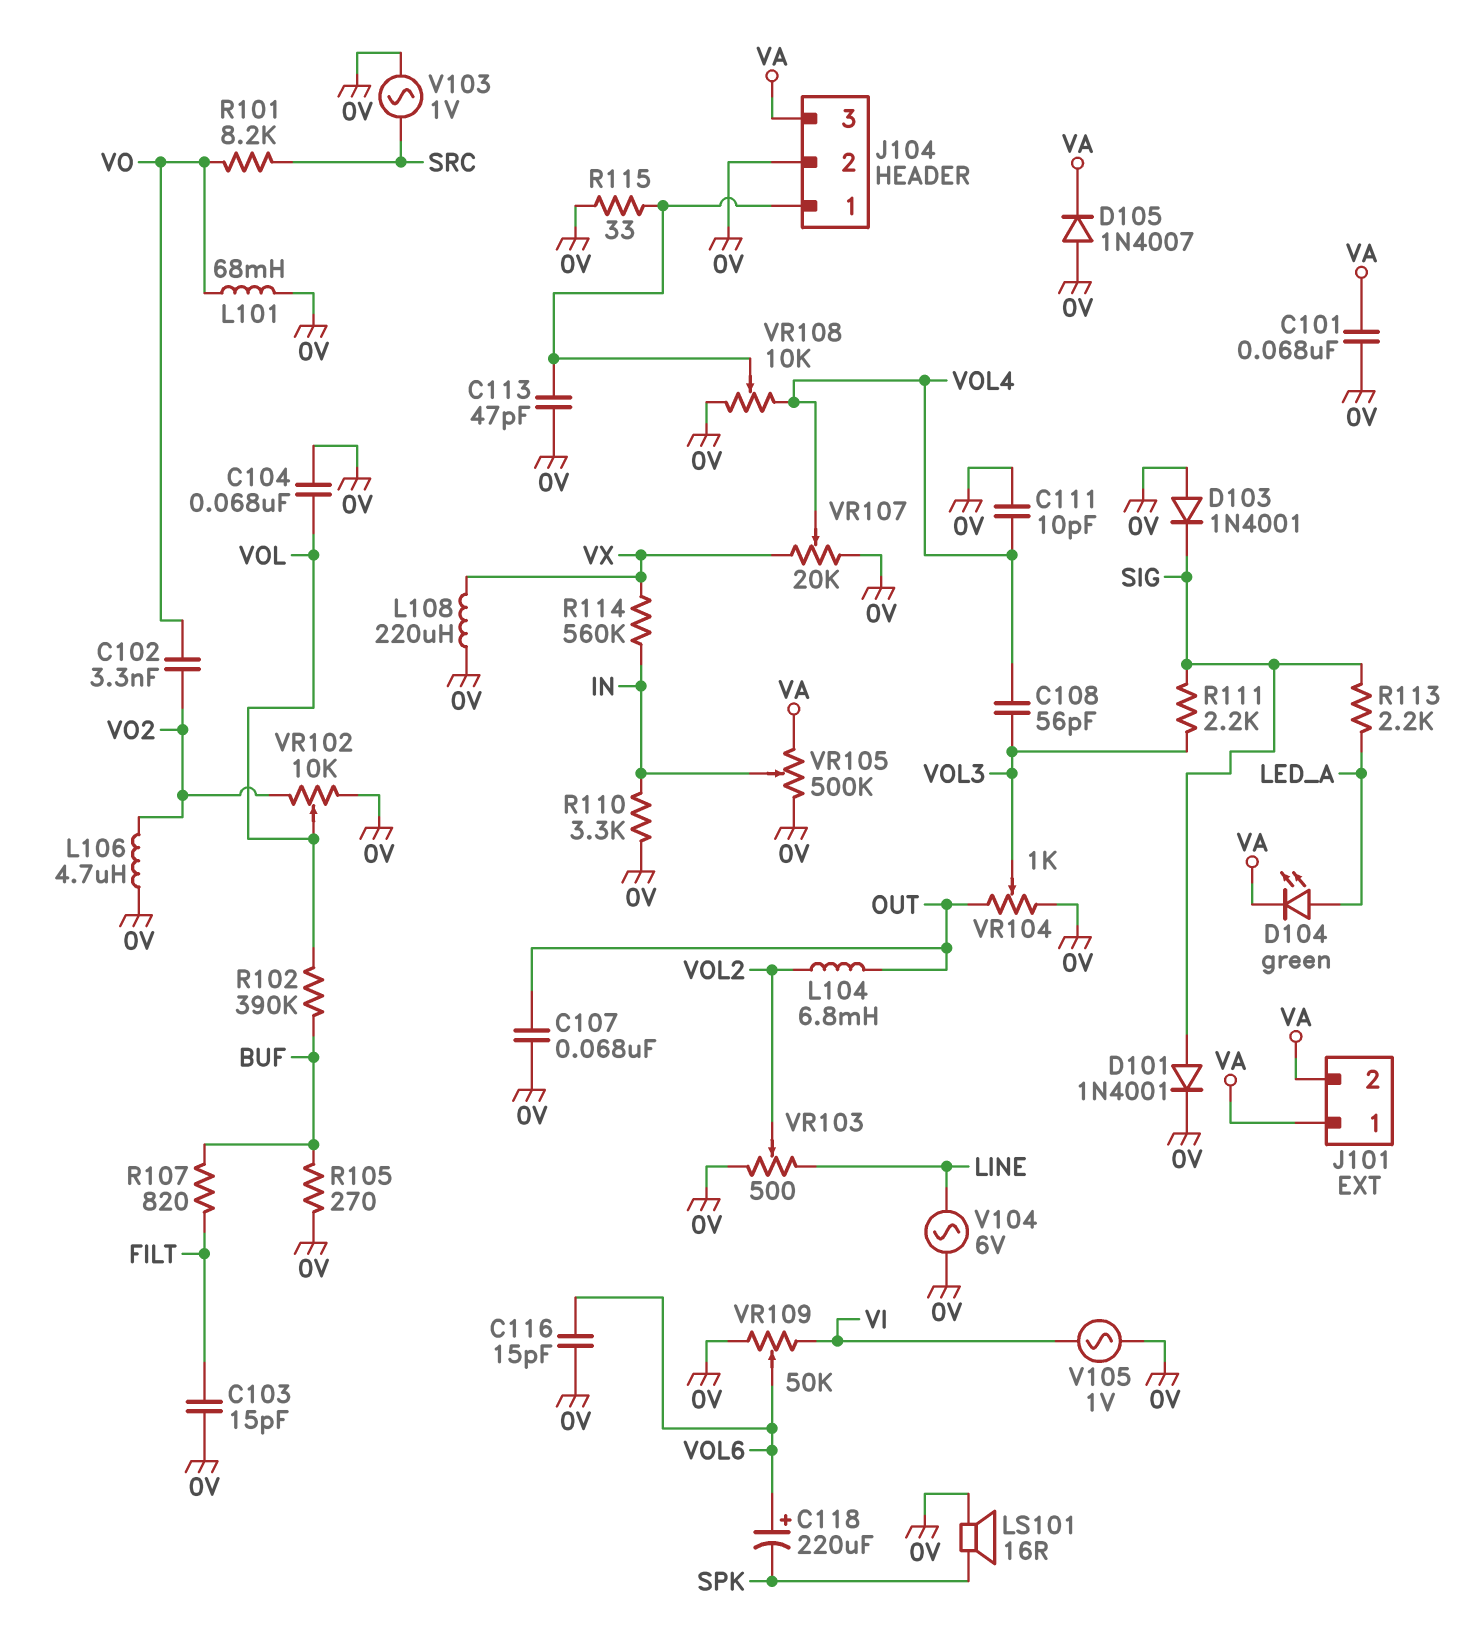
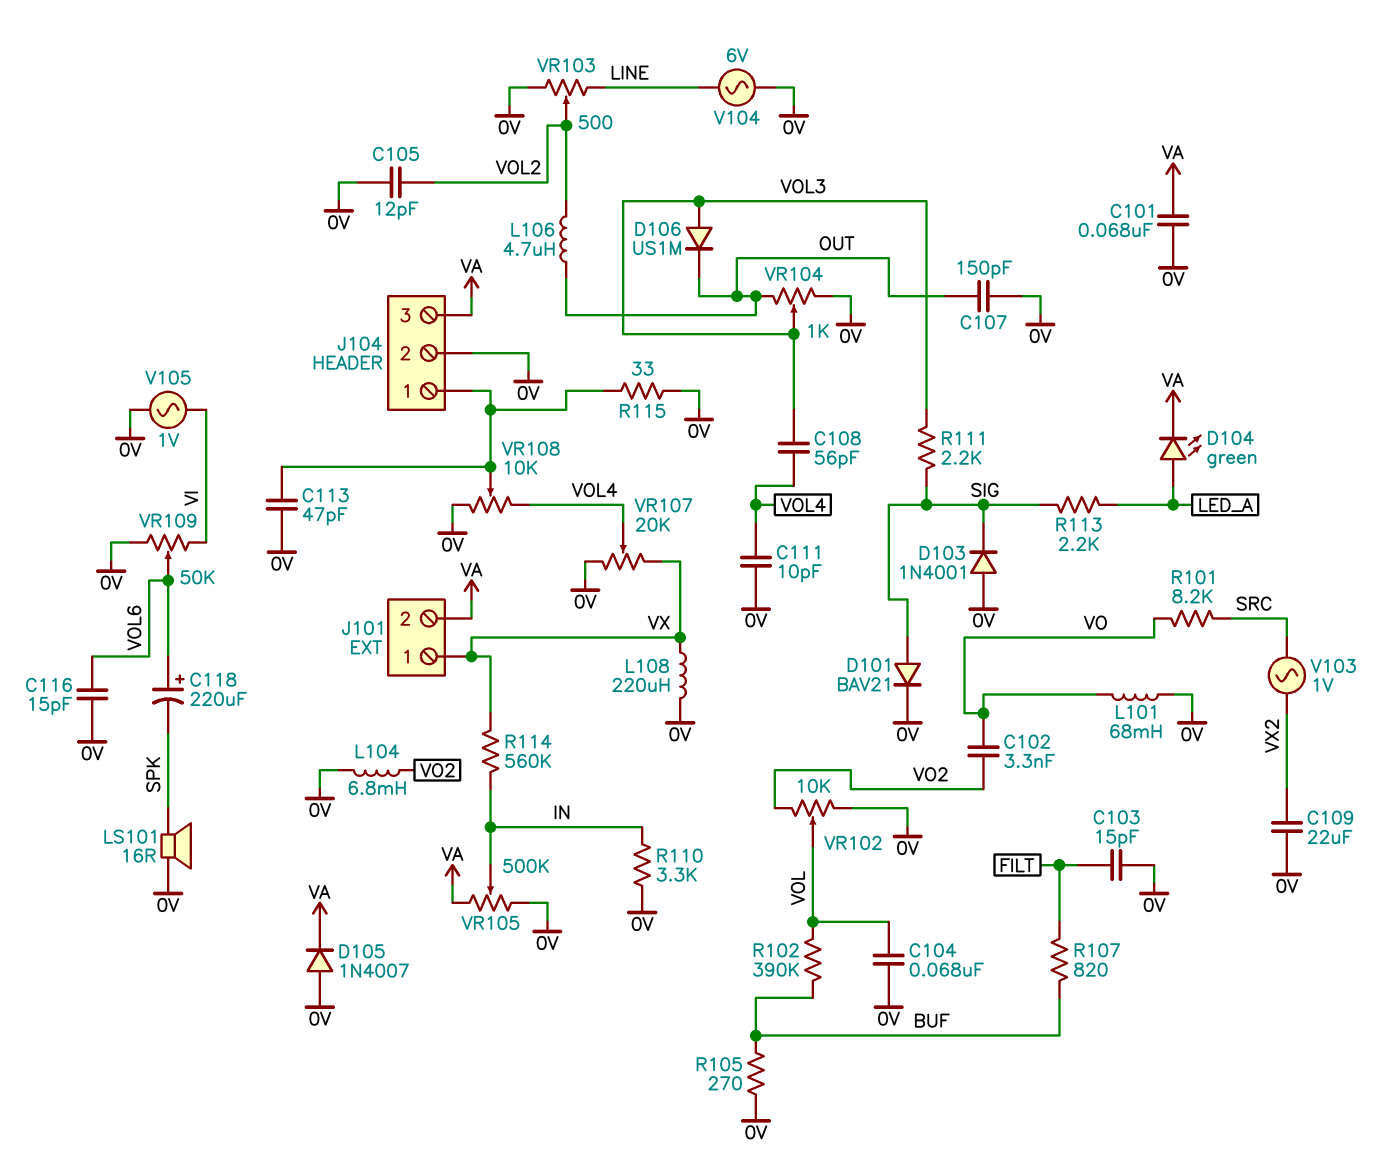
C105: none -> 12pF (0V, VOL2)
C107: 68nF (0V, OUT) -> 150pF (0V, OUT)
C109: none -> 22uF (0V, VX2)
D101: diode 1N4001 (A SIG, K 0V) -> diode BAV21 (A SIG, K 0V)
D106: none -> diode US1M (A VOL3, K OUT)
J101 pin 1: VA -> VX
L104: 6.8mH (OUT, VOL2) -> 6.8mH (0V, VO2)
L106: 4.7uH (0V, VO2) -> 4.7uH (OUT, VOL2)
V103: AC 1V (0V, SRC) -> AC 1V (SRC, VX2)

